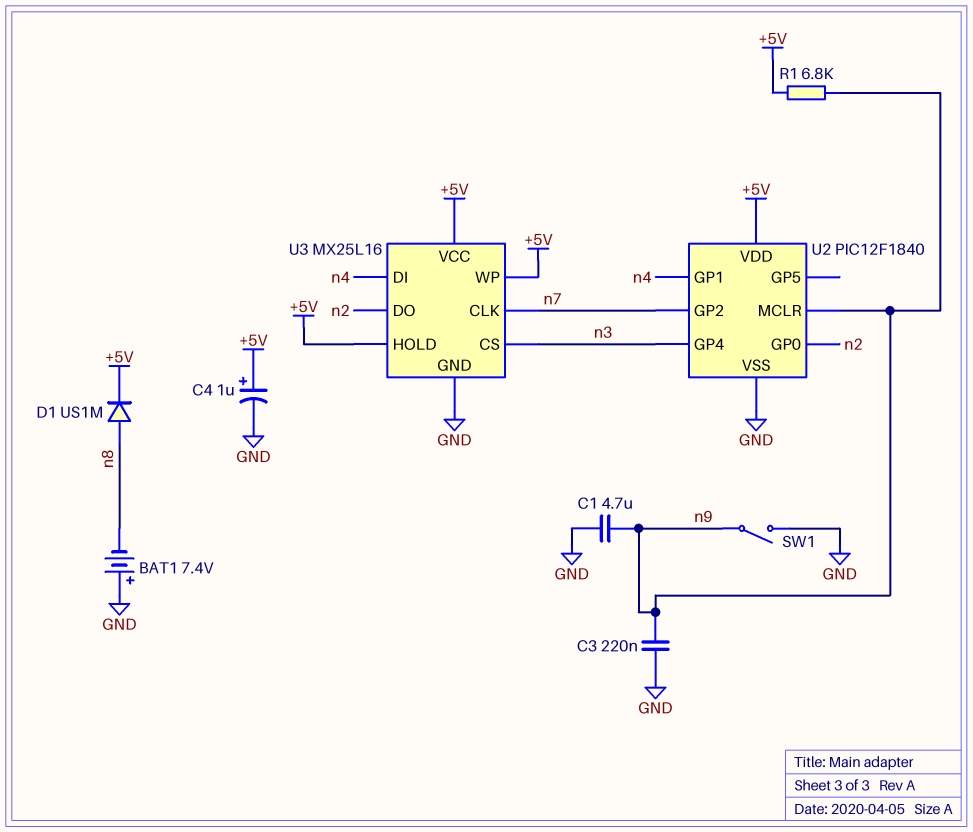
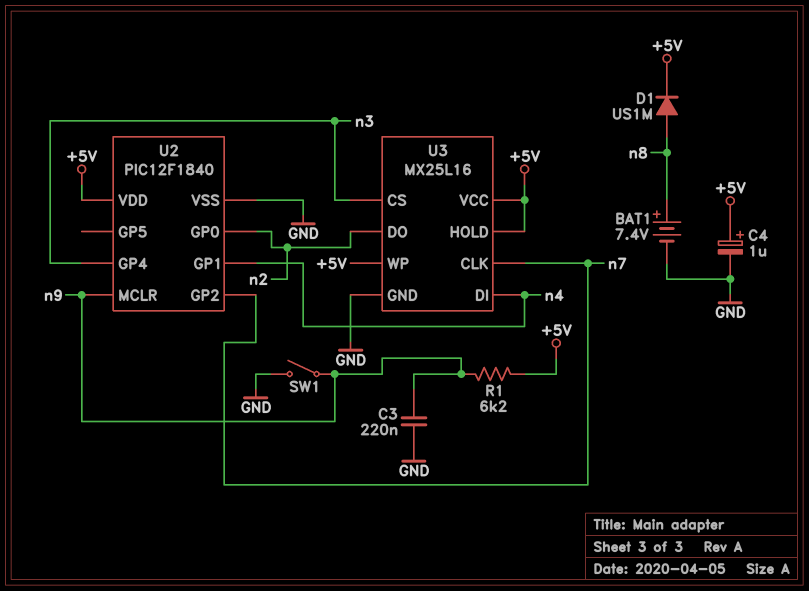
BAT1: 7.4V (plus GND, minus n8) -> 7.4V (plus n8, minus GND)
C1: 4.7uF (GND, n9) -> none
R1: 6.8k (+5V, n9) -> 6.2k (+5V, n9)

